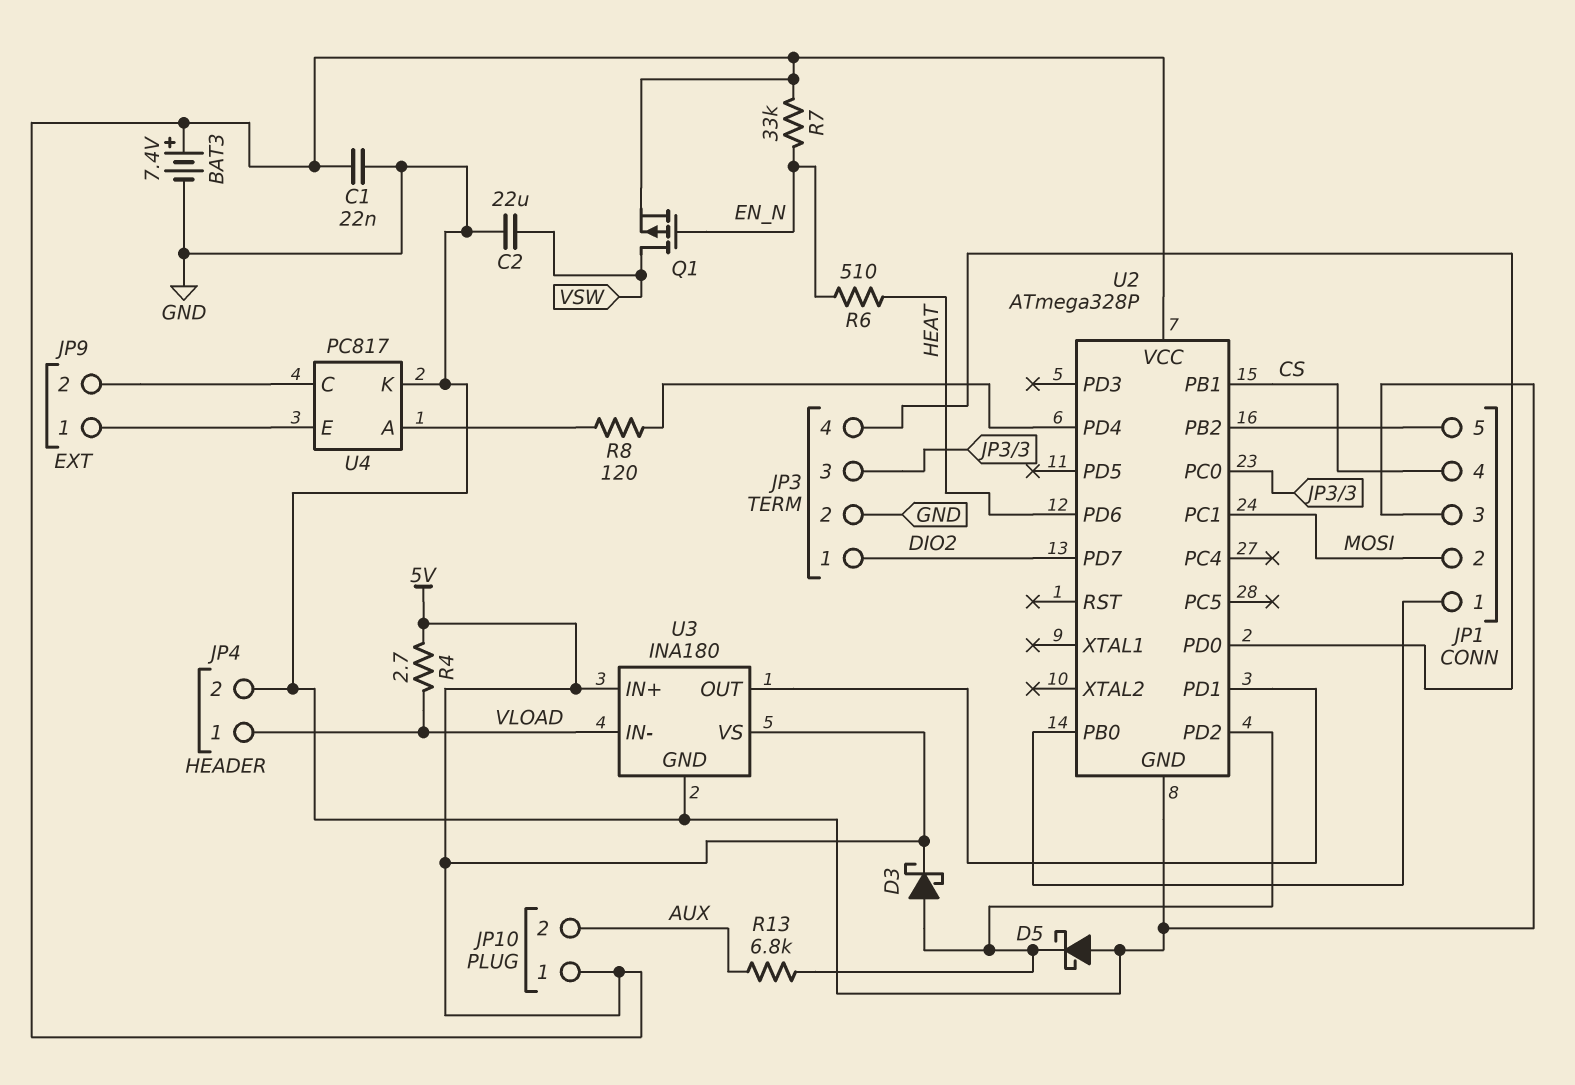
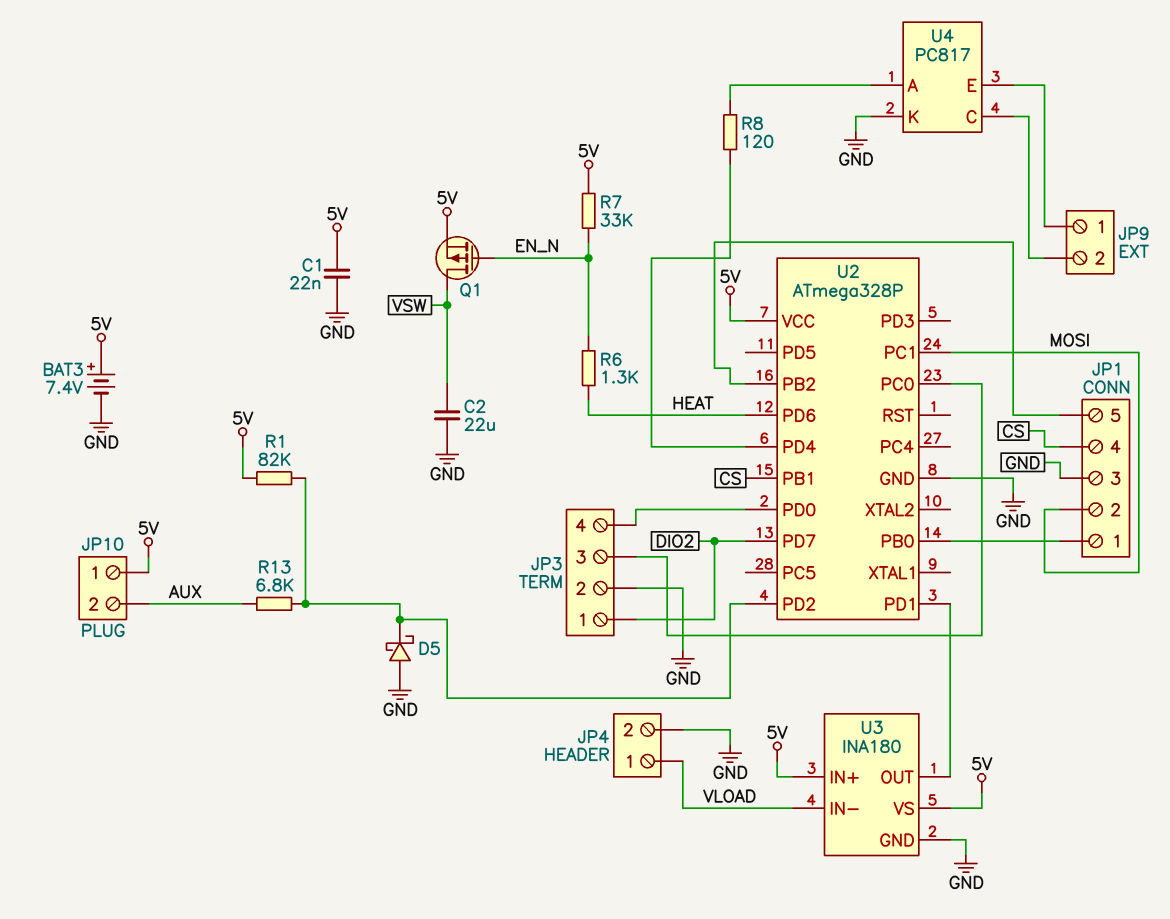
D3: schottky (A U2/PD2, K 5V) -> none
R1: none -> 82k (5V, U2/PD2)
R4: 2.7 (5V, VLOAD) -> none
R6: 510 (EN_N, HEAT) -> 1.3k (EN_N, HEAT)

